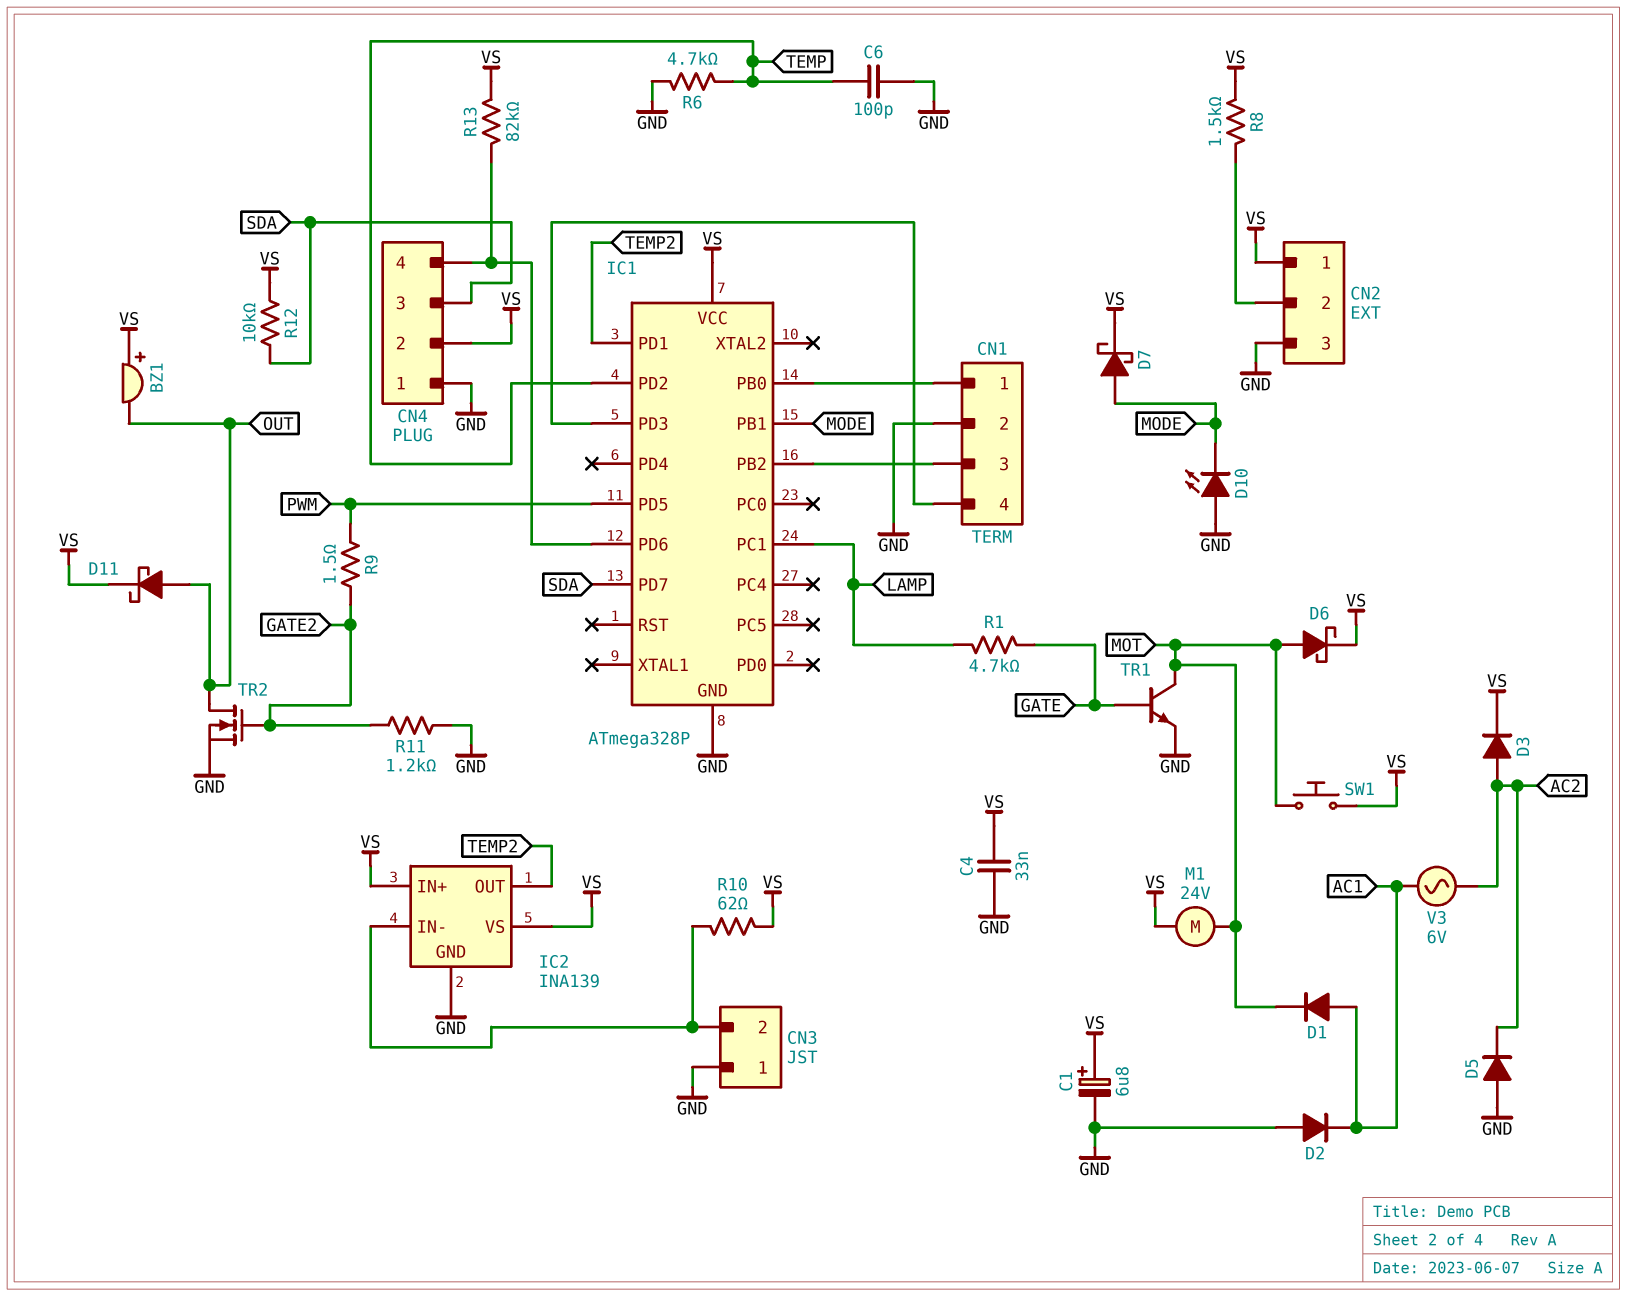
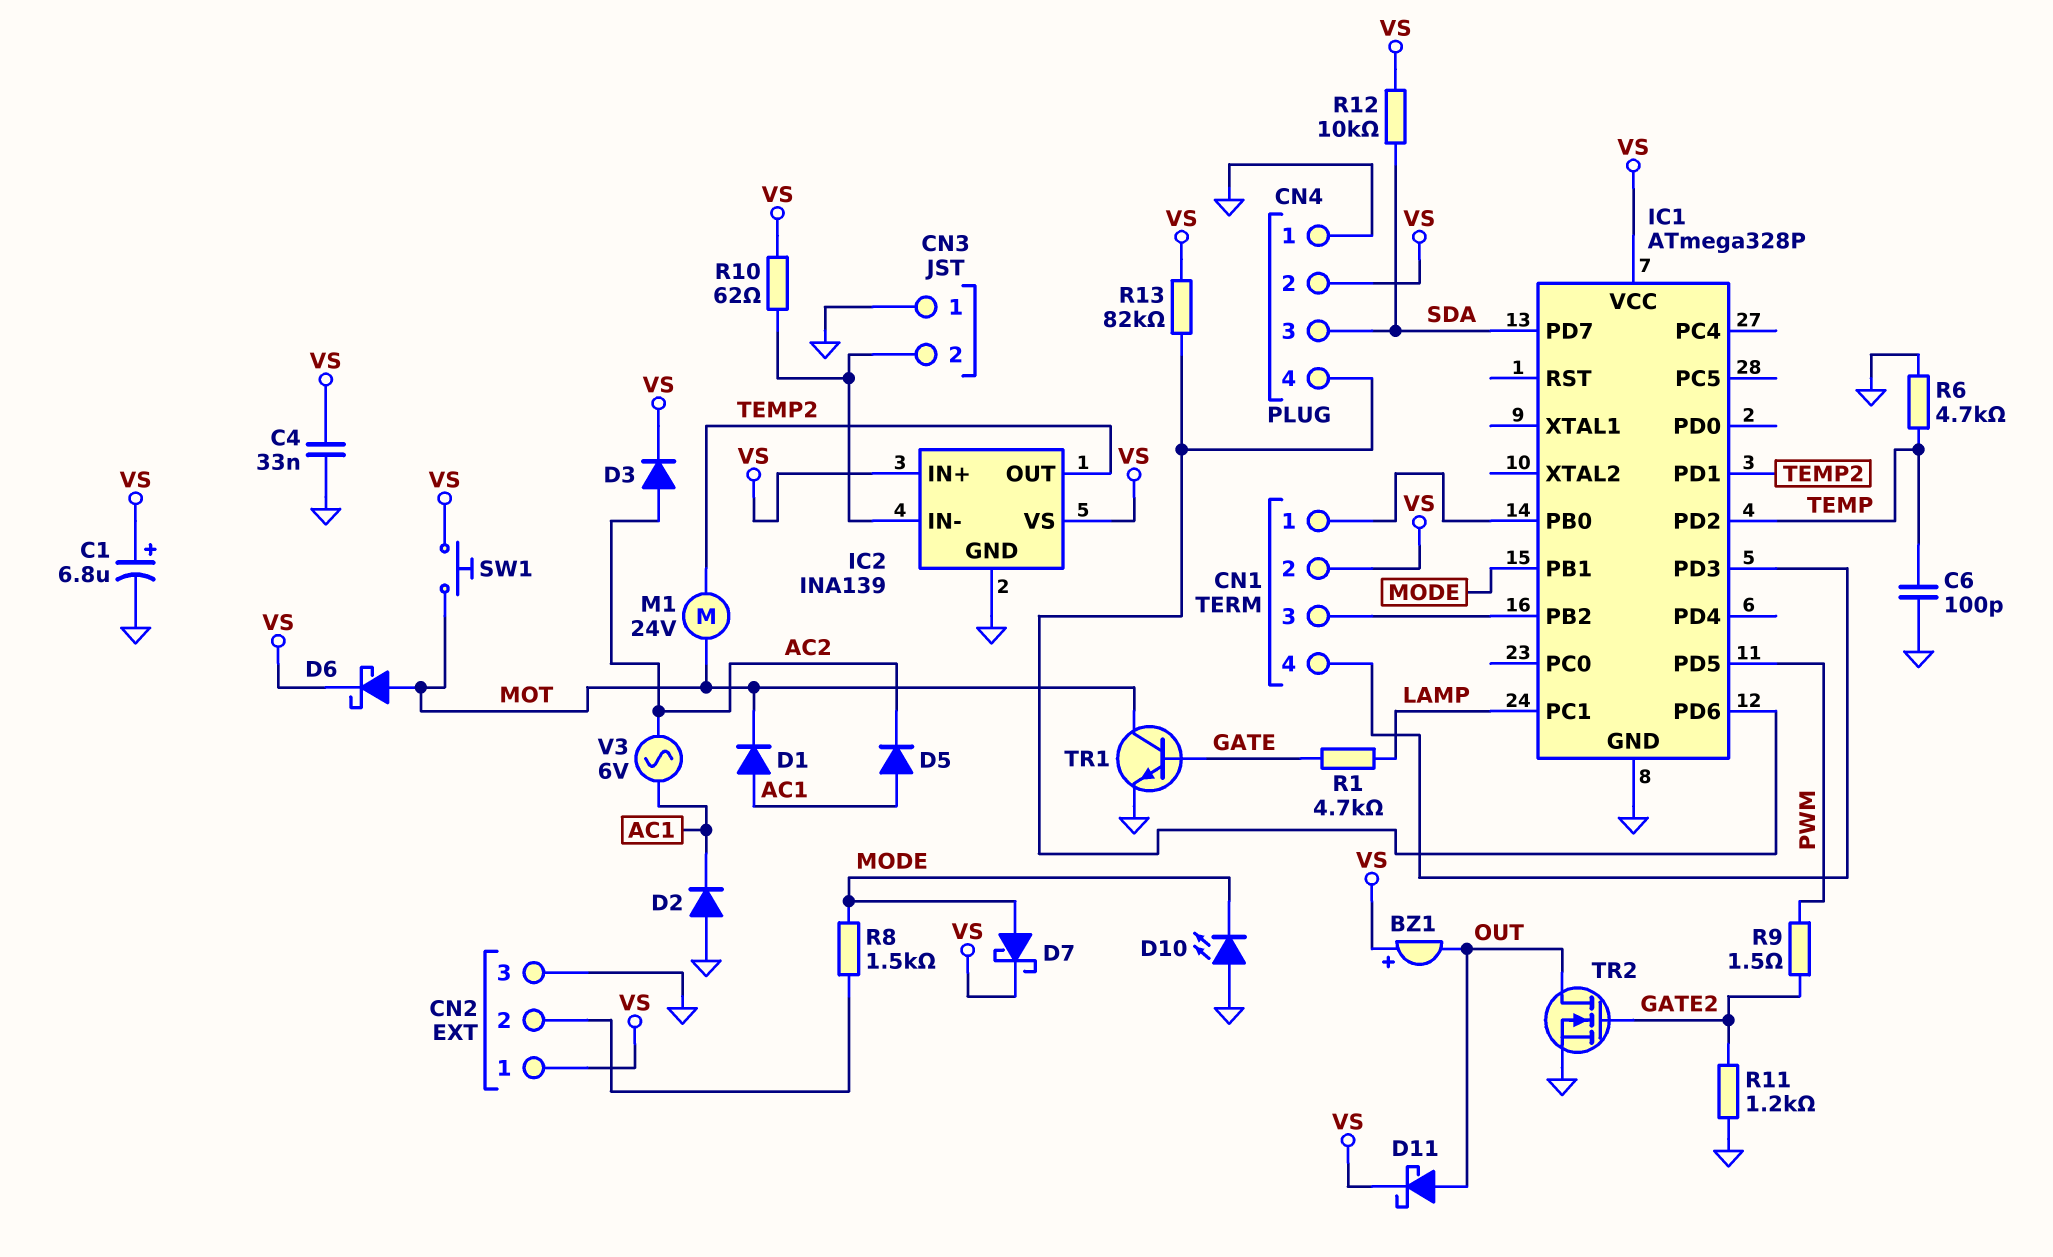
CN1 pin 2: GND -> VS
D5: diode (A GND, K AC2) -> diode (A AC1, K AC2)
M1: motor 24V (MOT, VS) -> motor 24V (MOT, TEMP2)
R8: 1.5k (CN2/2, VS) -> 1.5k (CN2/2, MODE)

